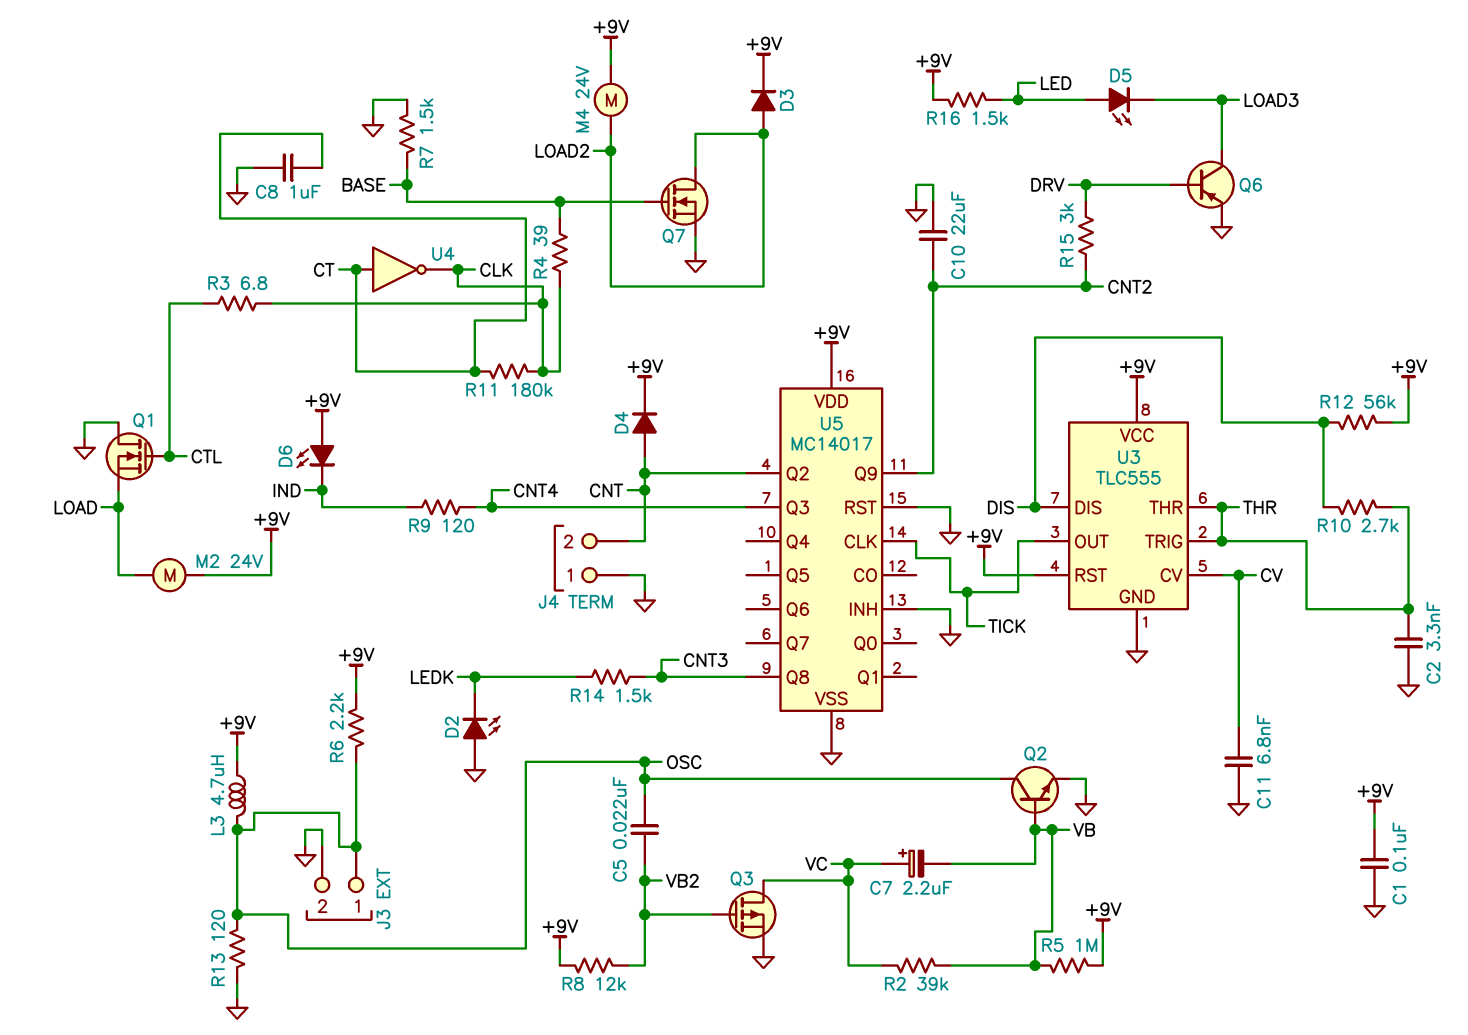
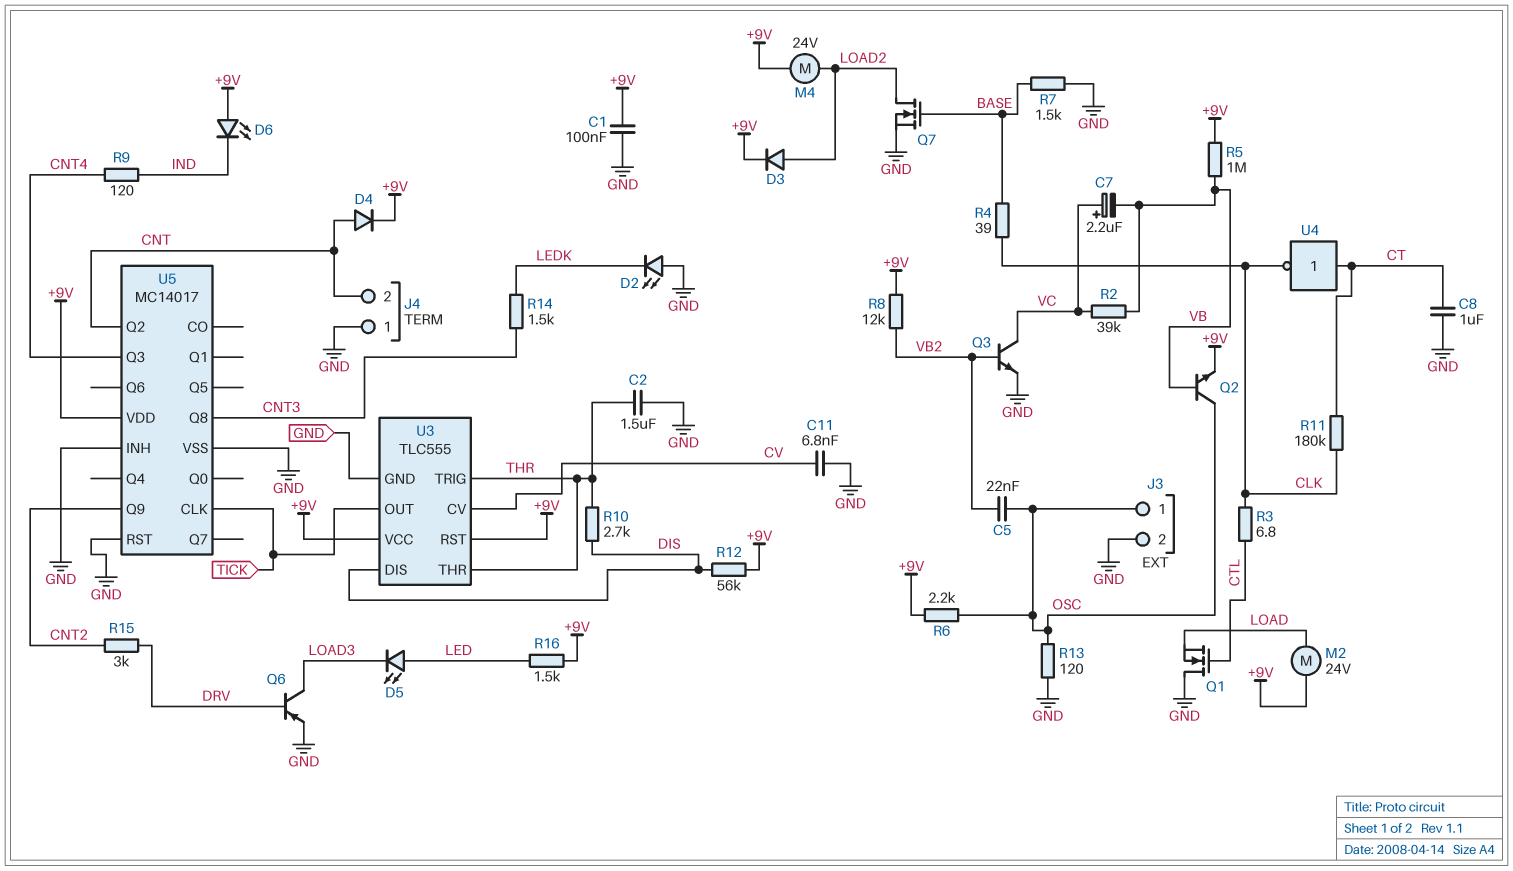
C2: 3.3nF (GND, THR) -> 1.5uF (GND, THR)
C10: 22uF (CNT2, GND) -> none
L3: 4.7uH (+9V, OSC) -> none
Q2: NPN (B VB, C OSC, E GND) -> NPN (B VB, C OSC, E +9V)
Q3: PMOS (G VB2, D VC, S GND) -> NPN (B VB2, C VC, E GND)

